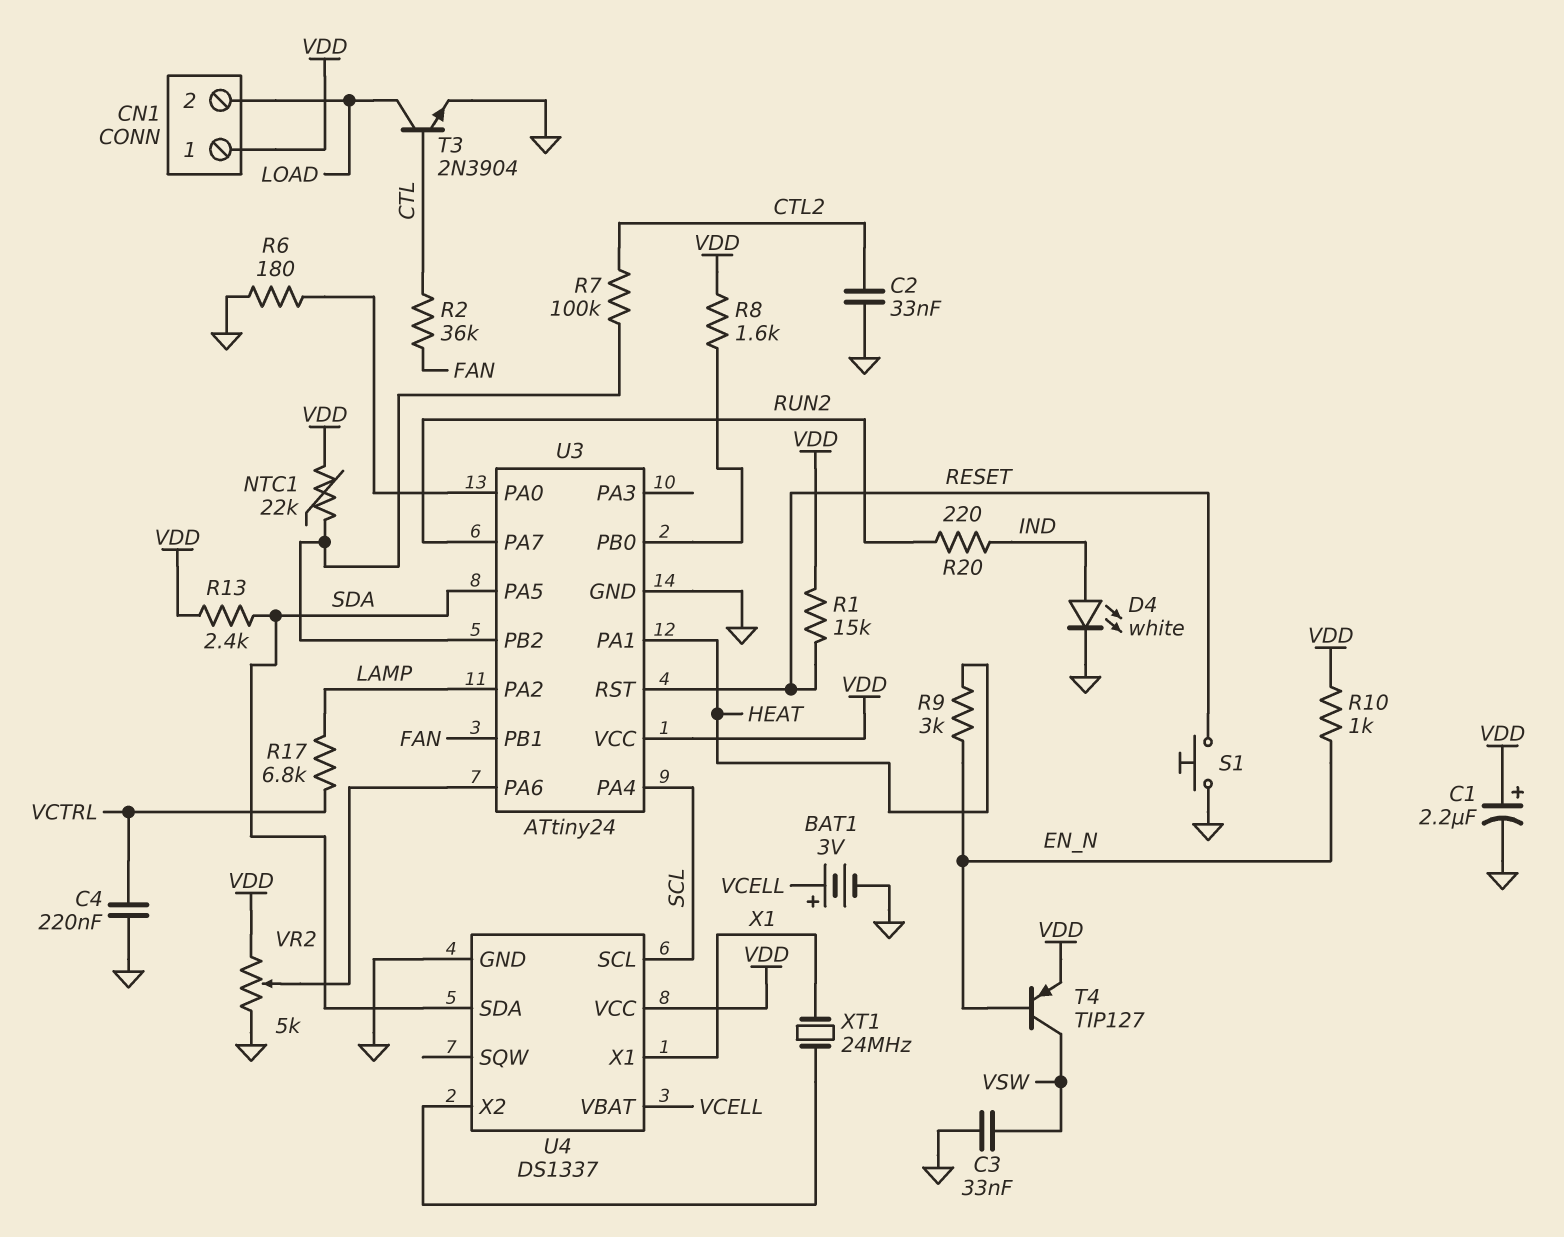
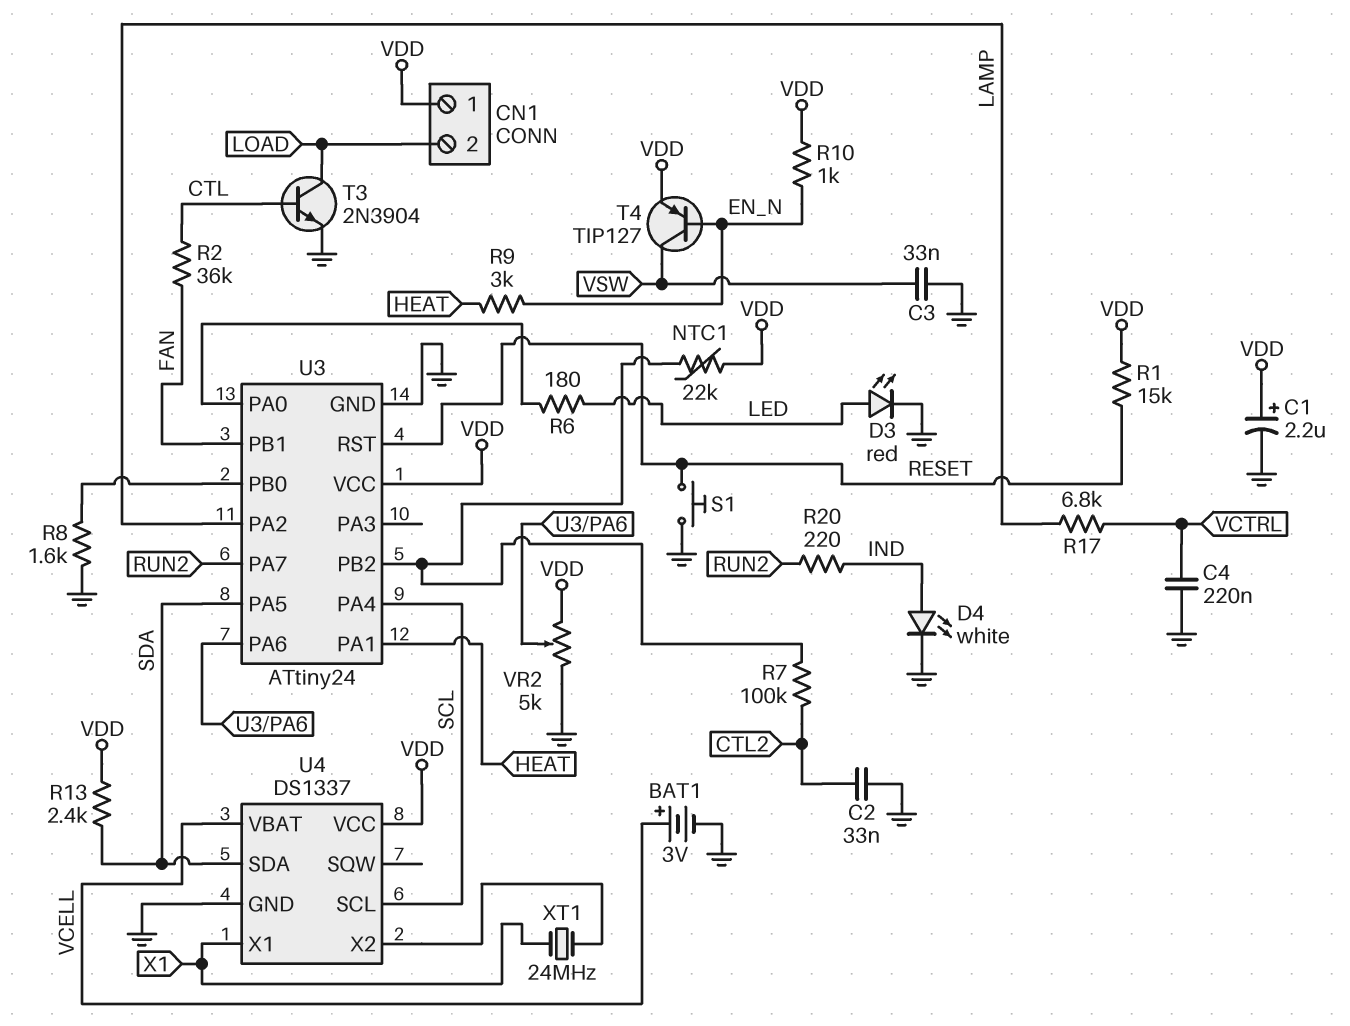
D3: none -> LED red (A LED, K GND)
R6: 180 (GND, U3/PA0) -> 180 (LED, U3/PA0)
R8: 1.6k (U3/PB0, VDD) -> 1.6k (GND, U3/PB0)

